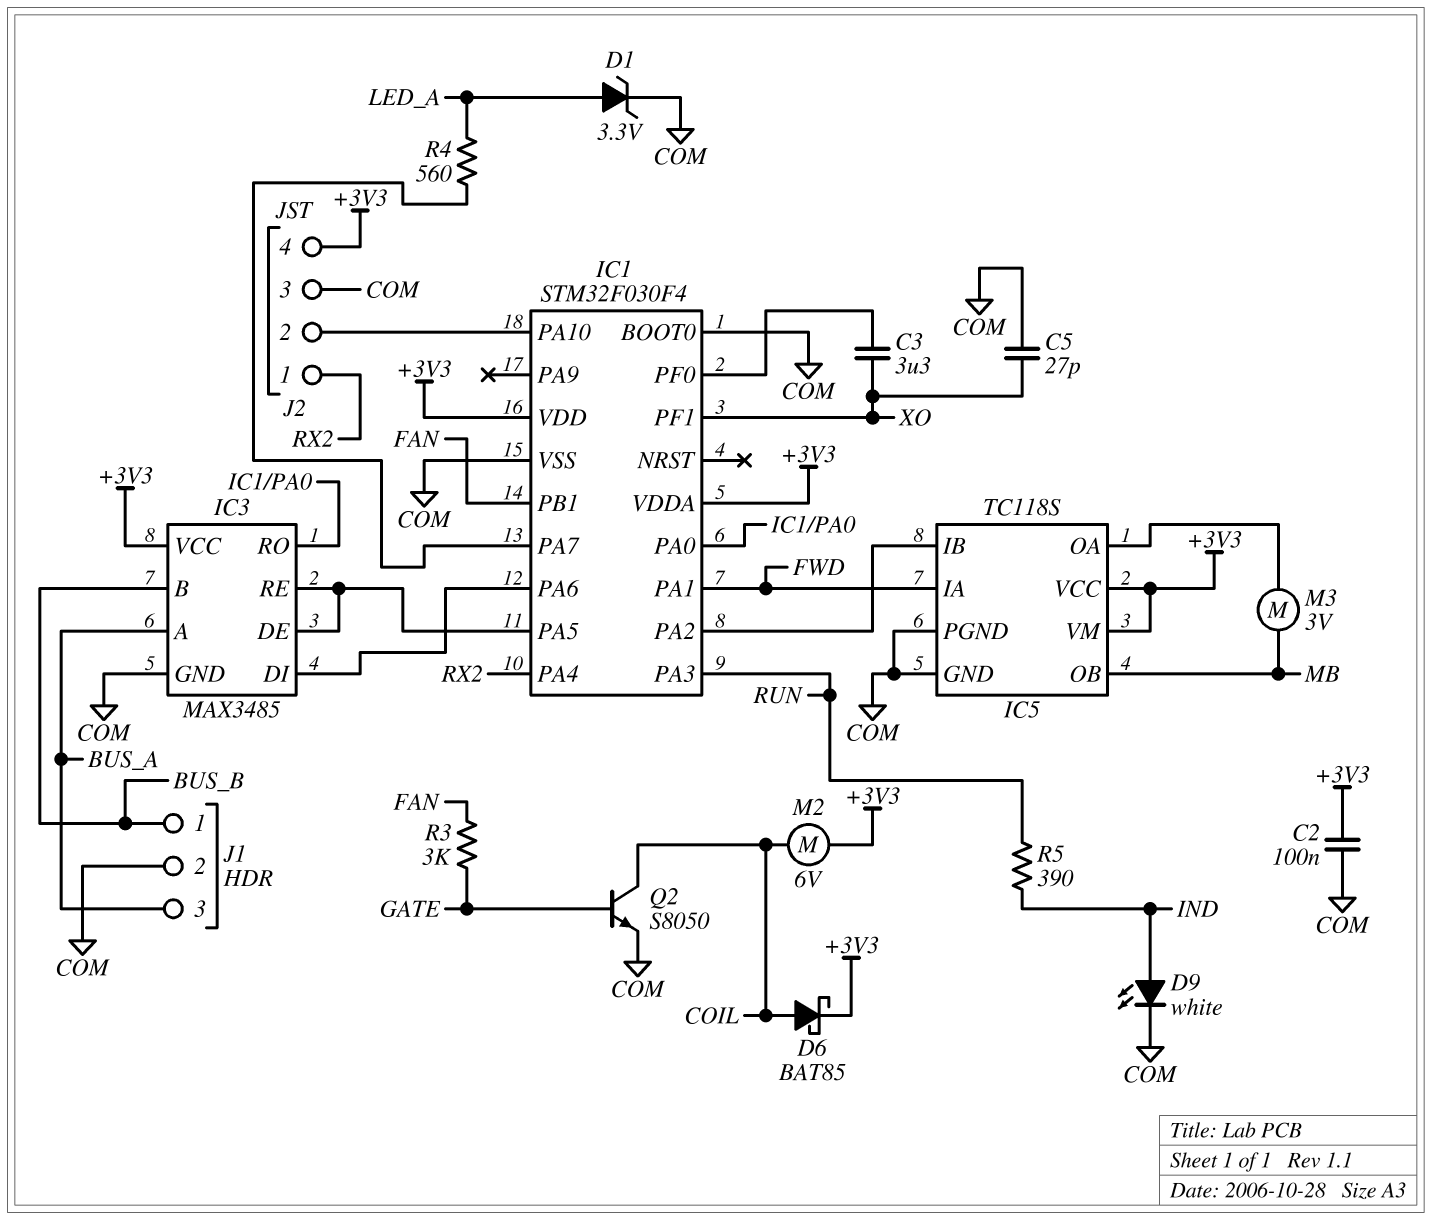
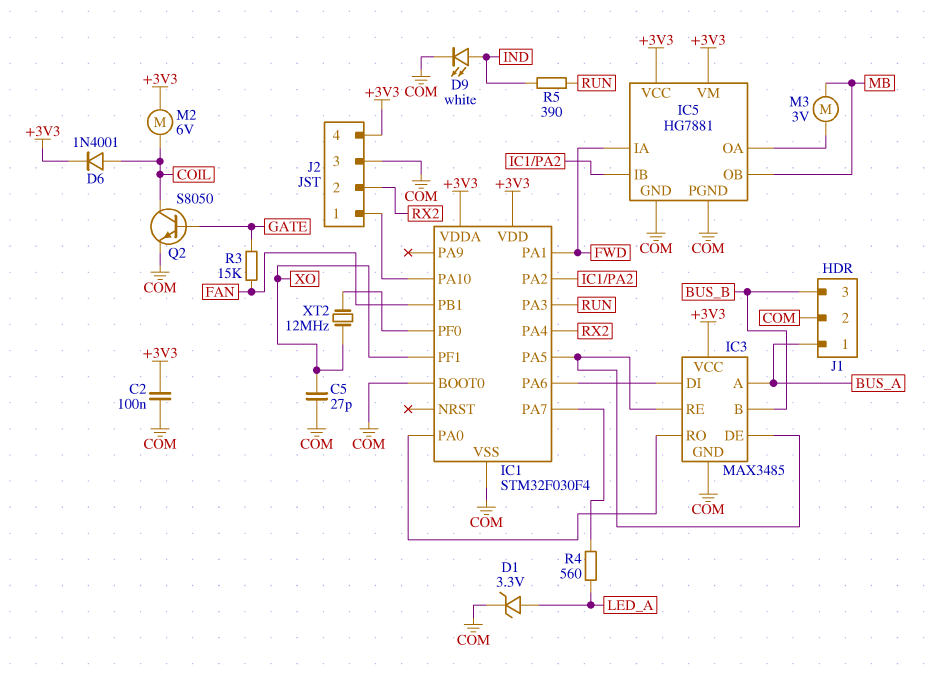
C3: 3.3uF (IC1/PF0, XO) -> none
D6: schottky BAT85 (A COIL, K +3V3) -> diode 1N4001 (A COIL, K +3V3)
IC5: TC118S -> HG7881
J1 pin 1: BUS_B -> BUS_A
J1 pin 3: BUS_A -> BUS_B
J2 pin 1: RX2 -> IC1/PA10
J2 pin 2: IC1/PA10 -> RX2
R3: 3k (FAN, GATE) -> 15k (FAN, GATE)
XT2: none -> 12MHz (IC1/PF0, XO)

